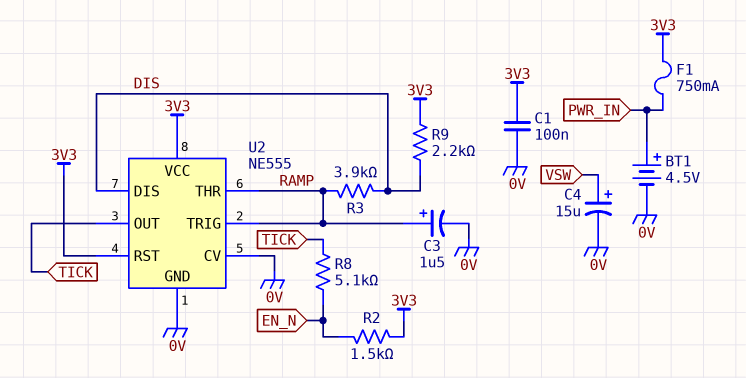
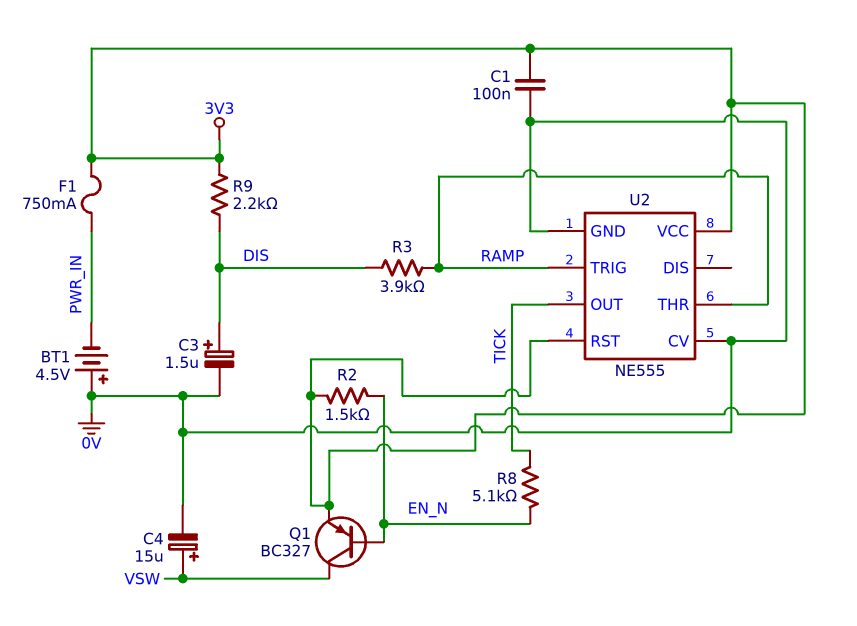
BT1: 4.5V (plus PWR_IN, minus 0V) -> 4.5V (plus 0V, minus PWR_IN)
C3: 1.5uF (plus RAMP, minus 0V) -> 1.5uF (plus DIS, minus 0V)
Q1: none -> PNP BC327 (B EN_N, C VSW, E 3V3)
U2 pin DIS: DIS -> none

